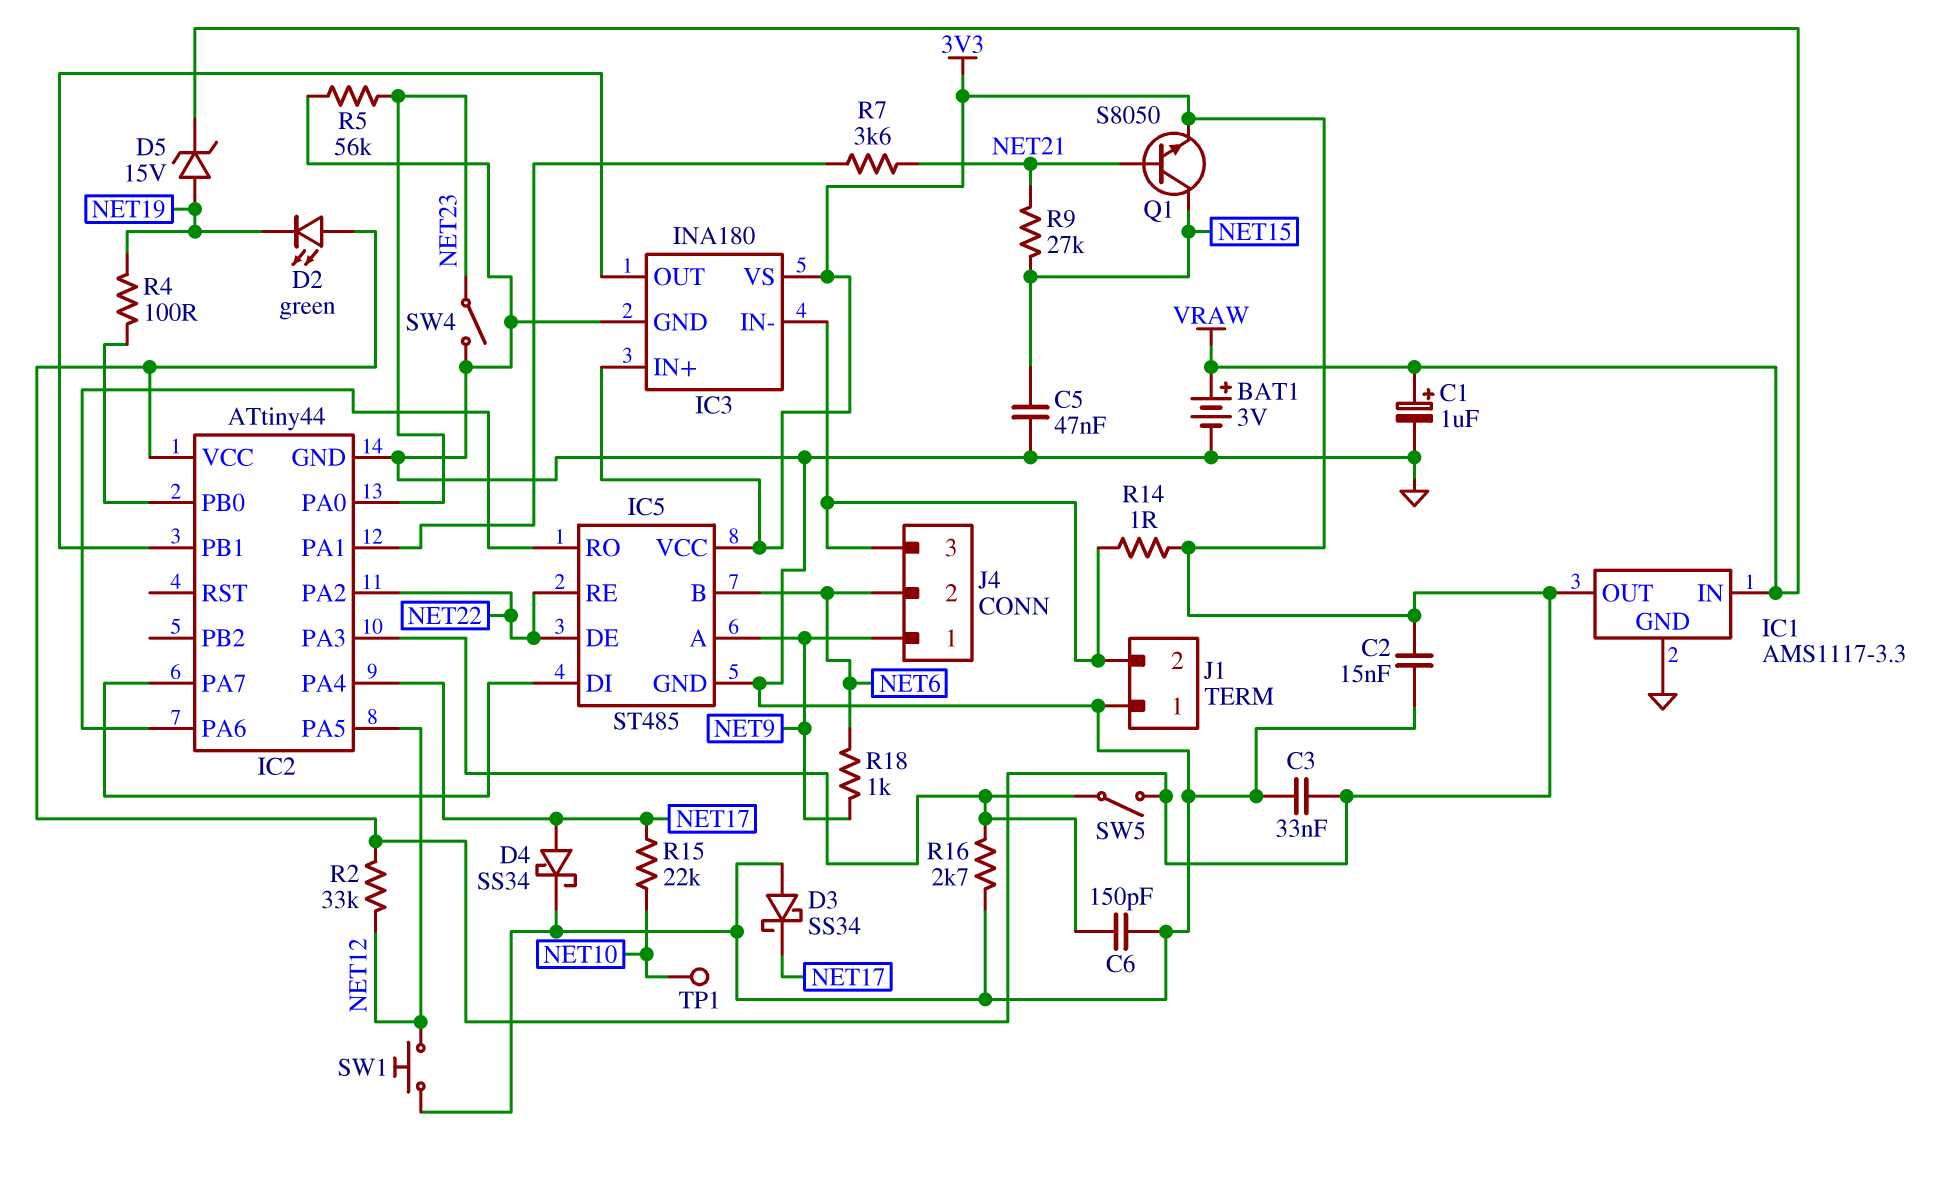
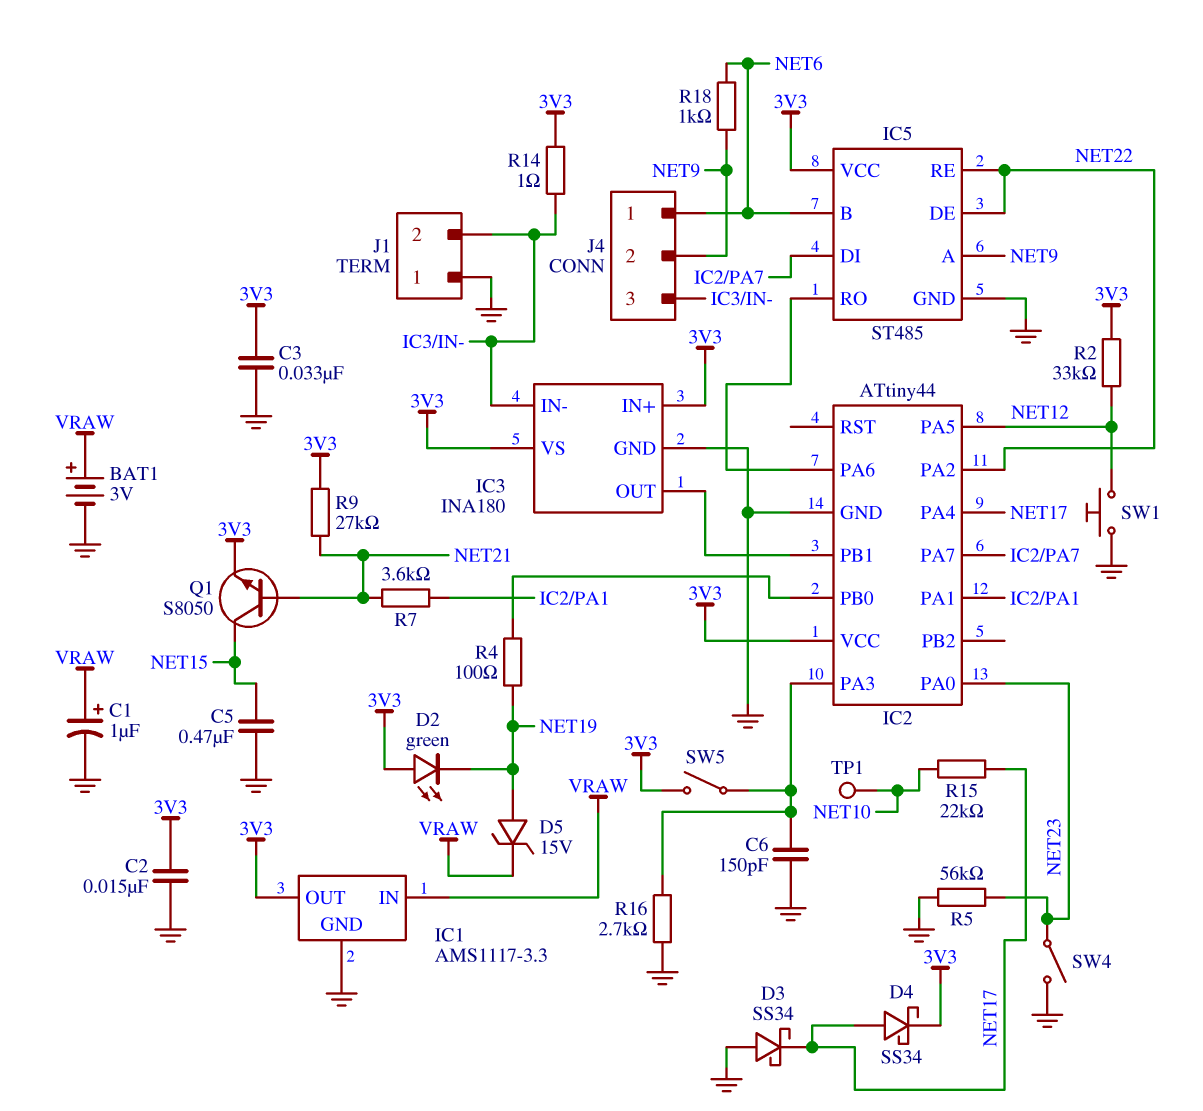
C5: 47nF (GND, NET15) -> 470nF (GND, NET15)
D4: schottky SS34 (A NET17, K GND) -> schottky SS34 (A NET17, K 3V3)
J4 pin 1: NET9 -> NET6
J4 pin 2: NET6 -> NET9
R9: 27k (NET15, NET21) -> 27k (3V3, NET21)

